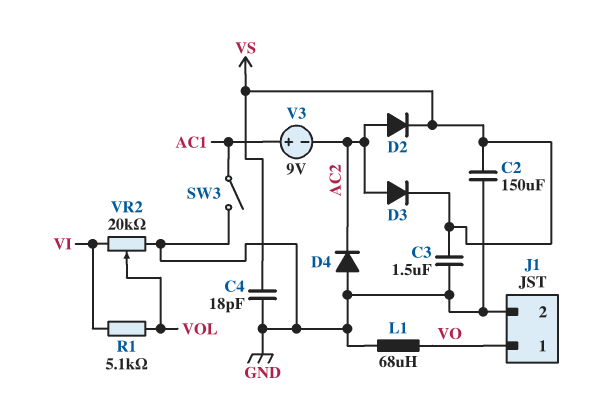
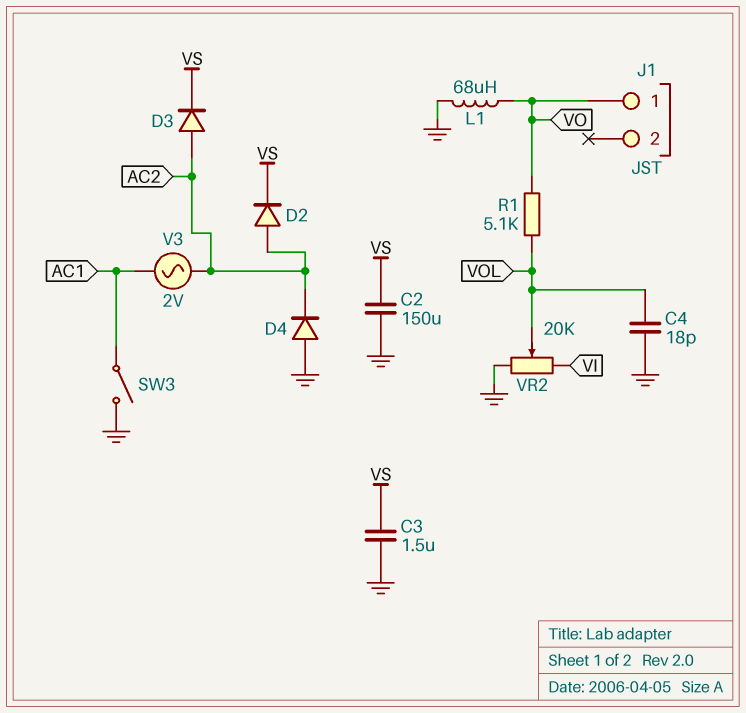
C4: 18pF (GND, VS) -> 18pF (GND, VOL)
J1 pin 2: GND -> none
R1: 5.1k (VI, VOL) -> 5.1k (VO, VOL)
V3: 9V (plus AC1, minus AC2) -> AC 2V (AC1, AC2)

